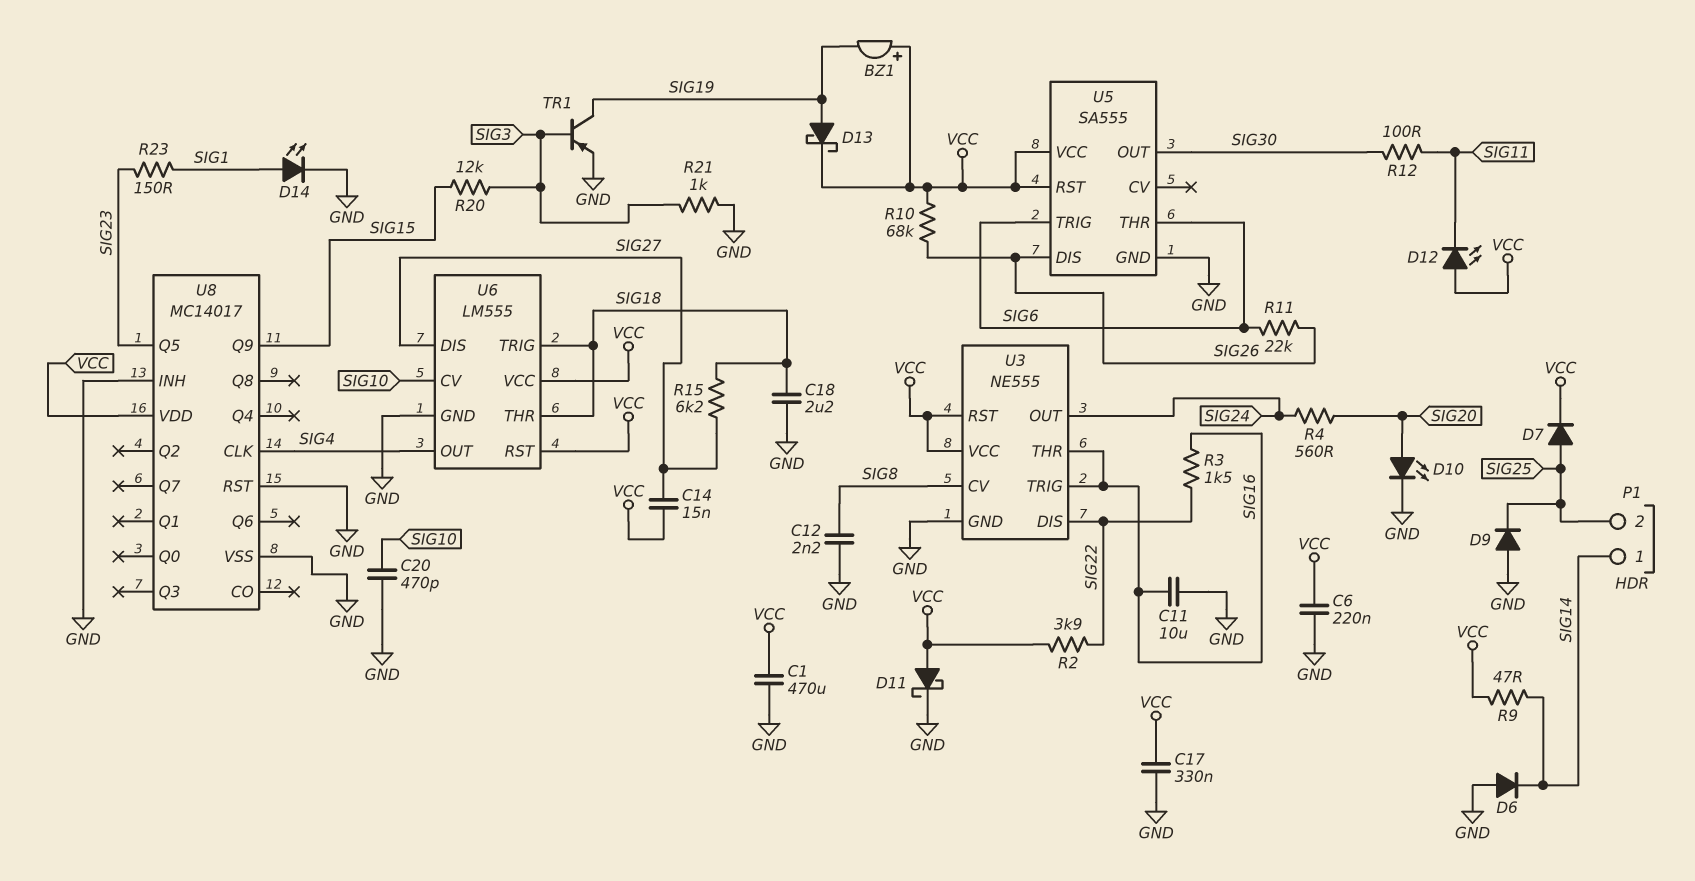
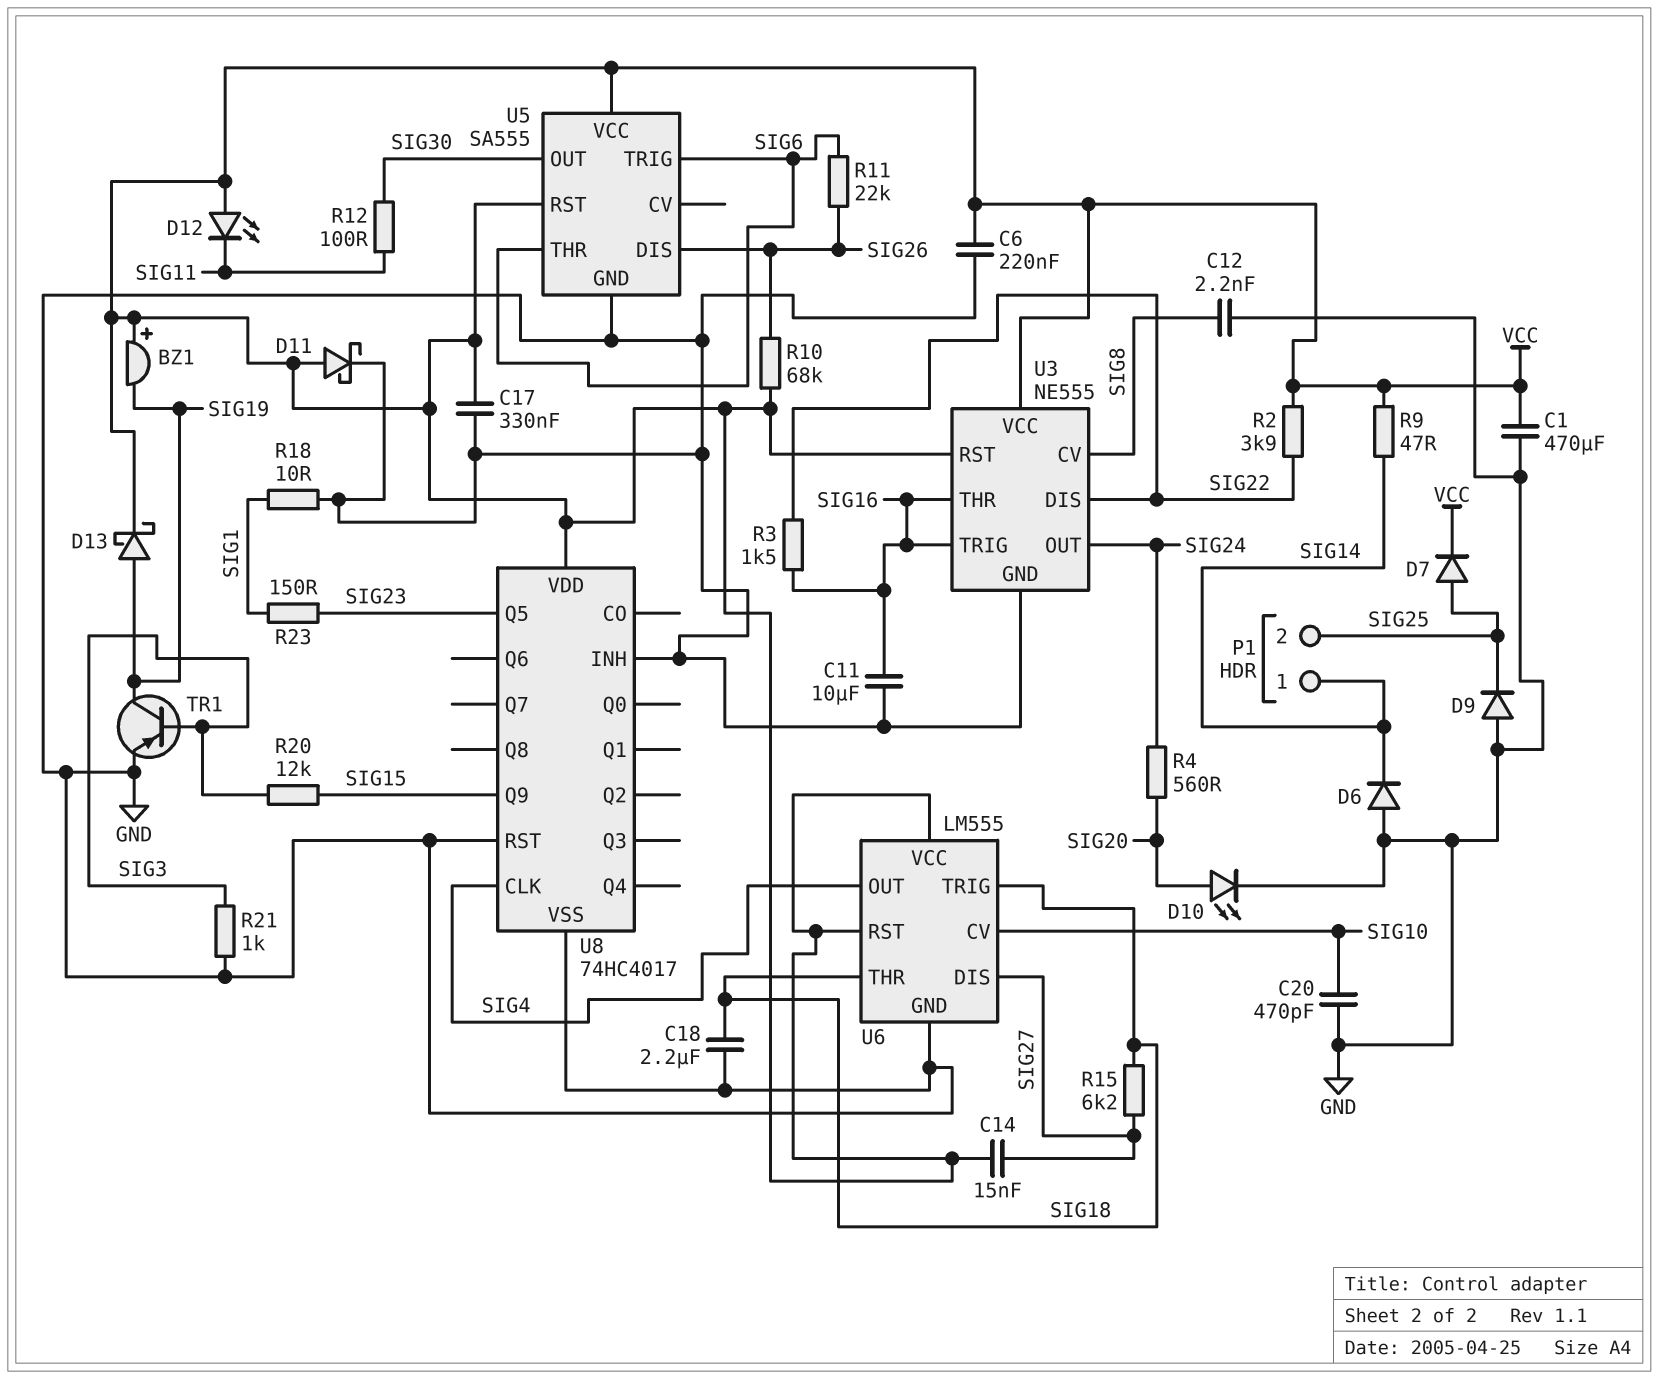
D14: LED (A SIG1, K GND) -> none
R18: none -> 10 (GND, SIG1)
U8: MC14017 -> 74HC4017

